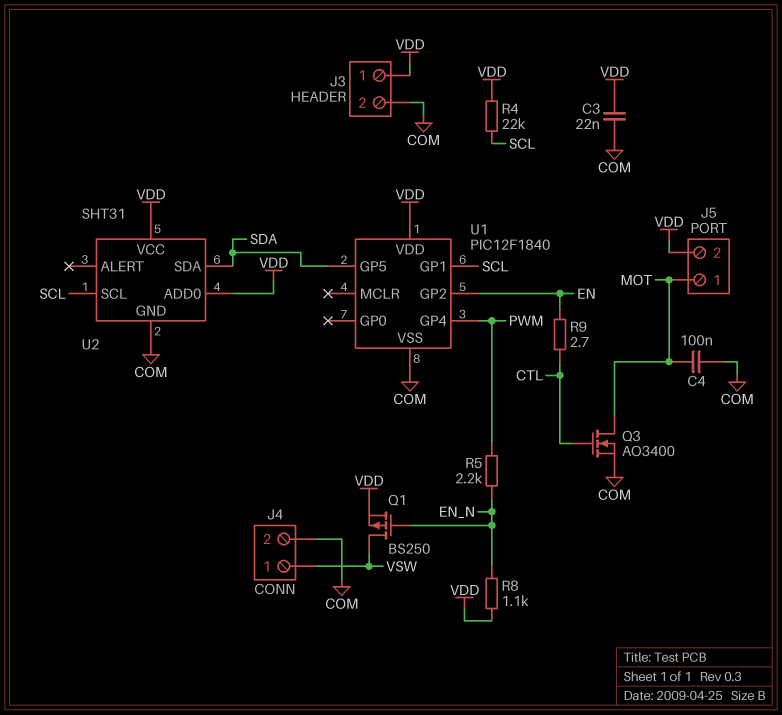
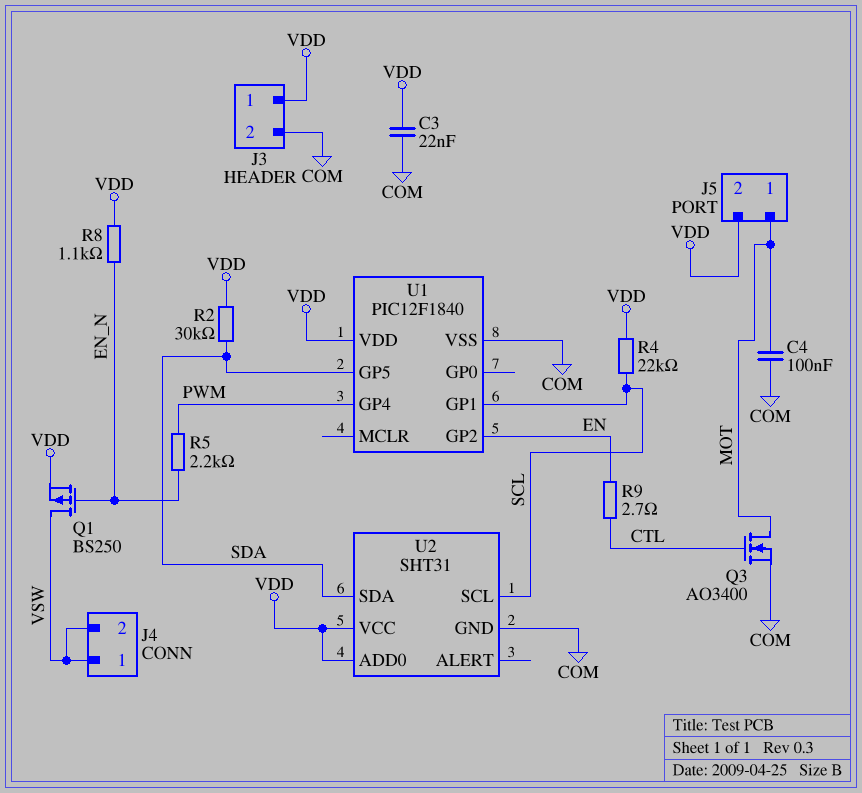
J4 pin 2: COM -> VSW
R2: none -> 30k (SDA, VDD)

